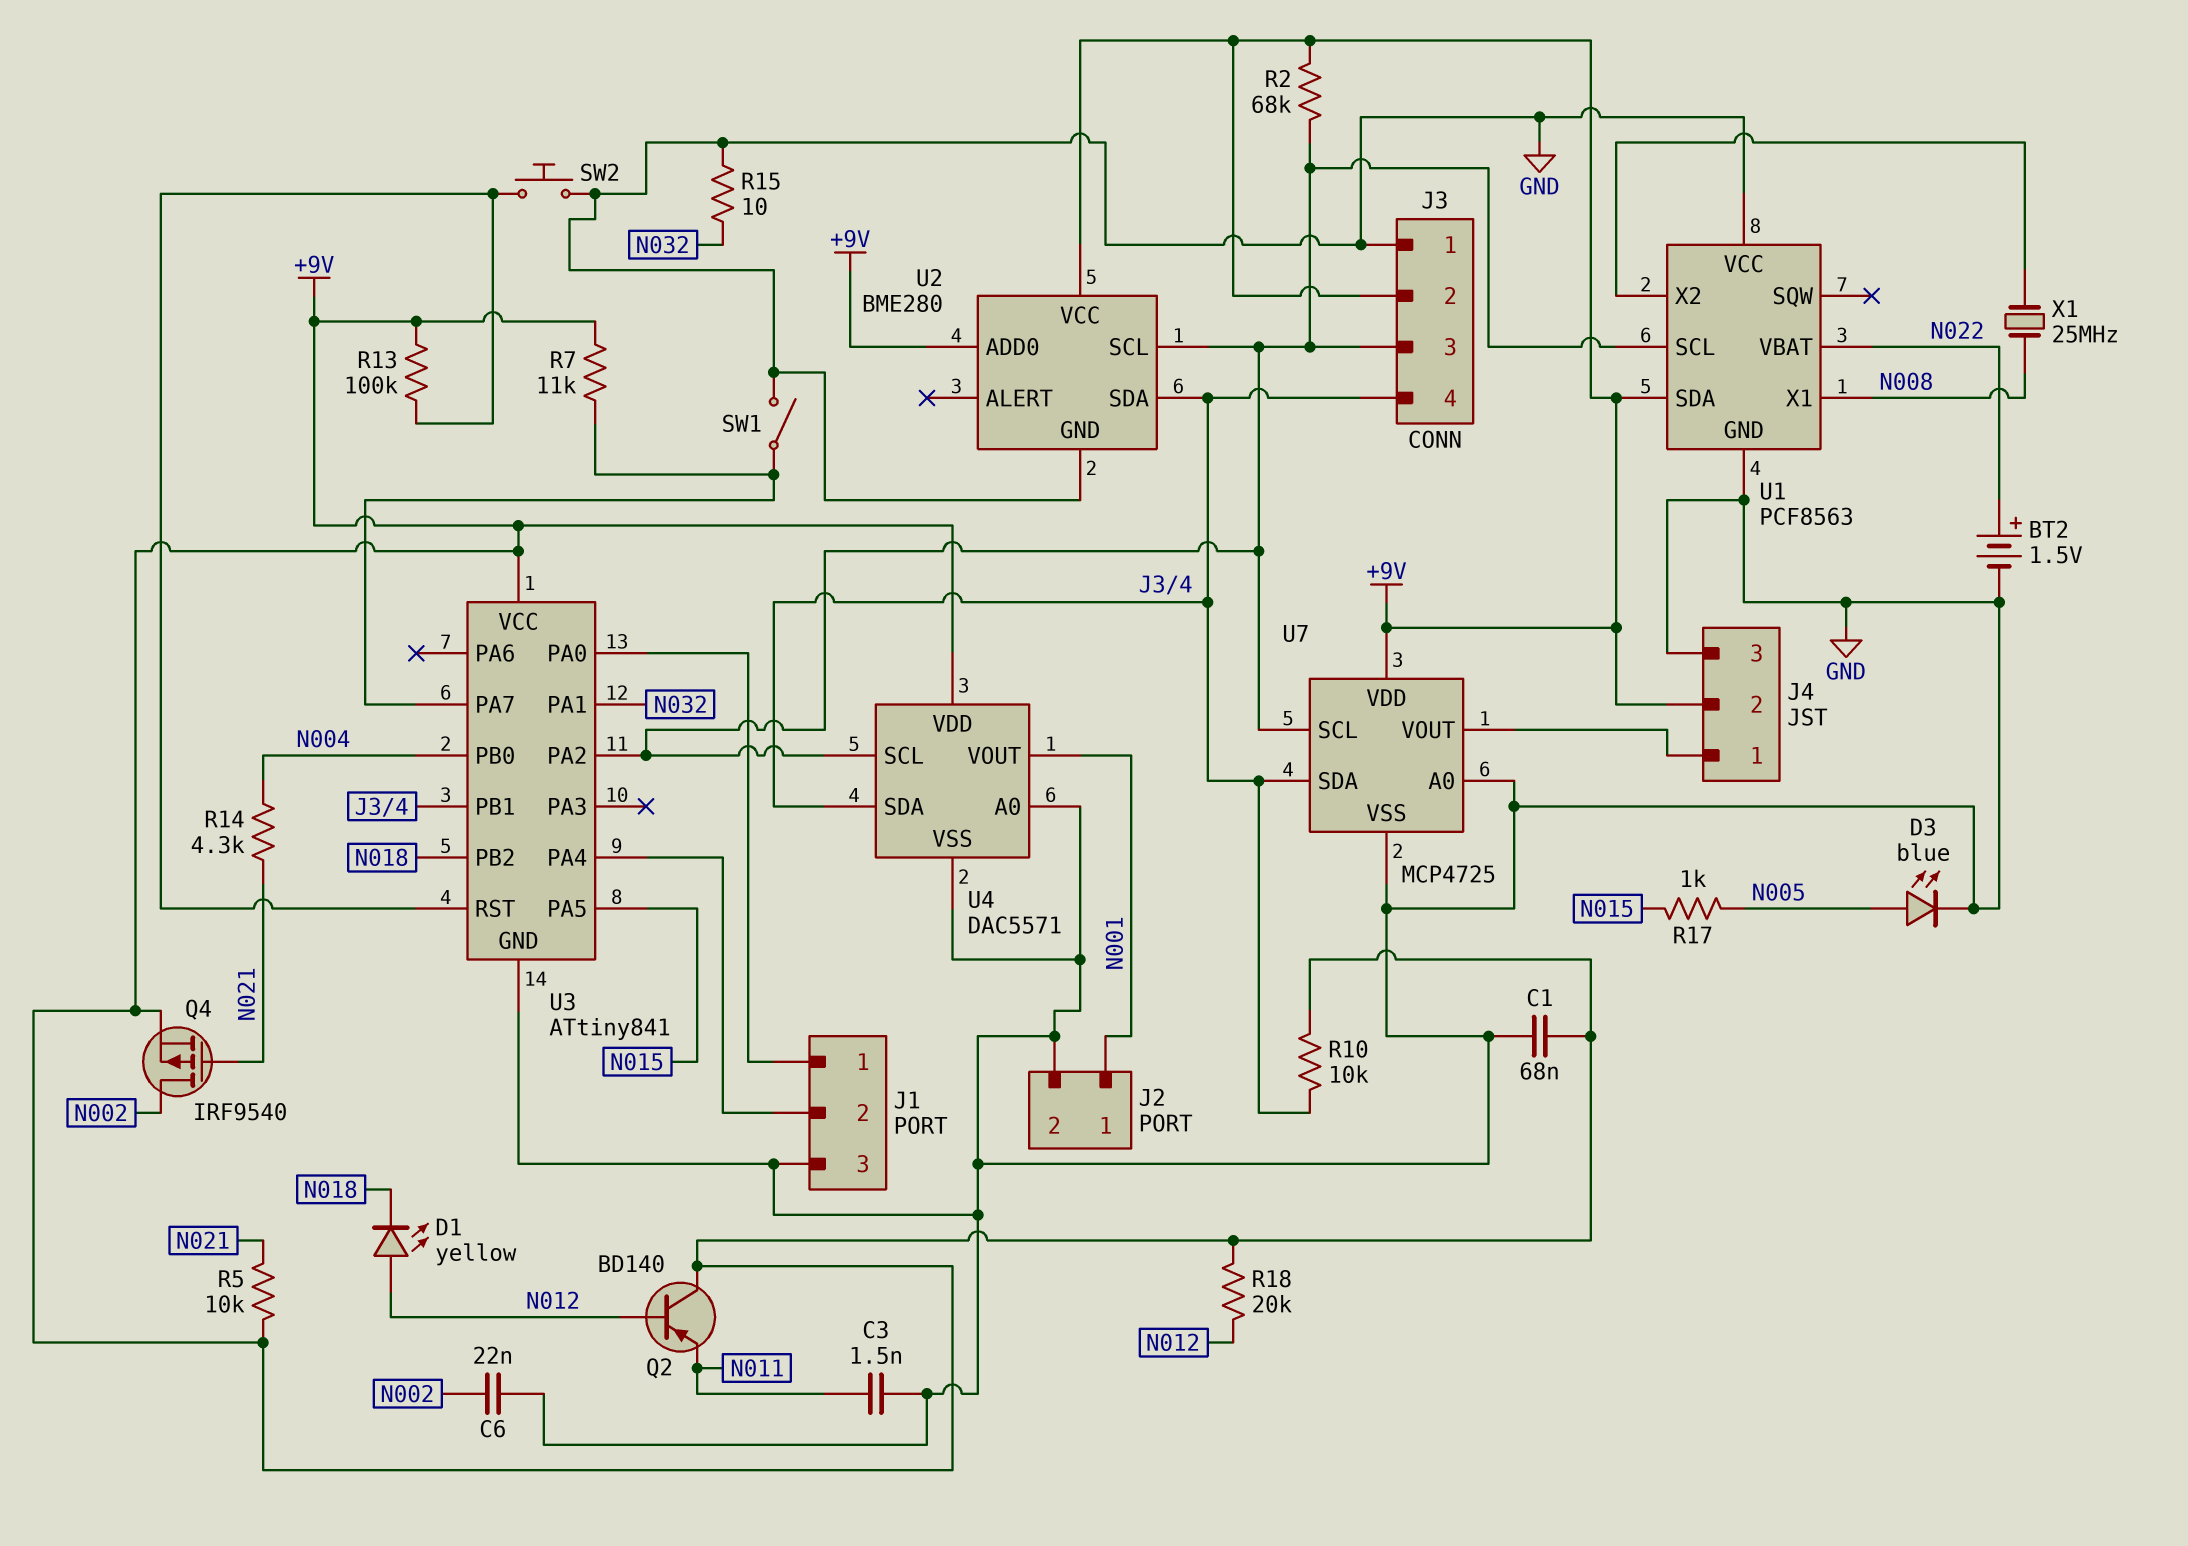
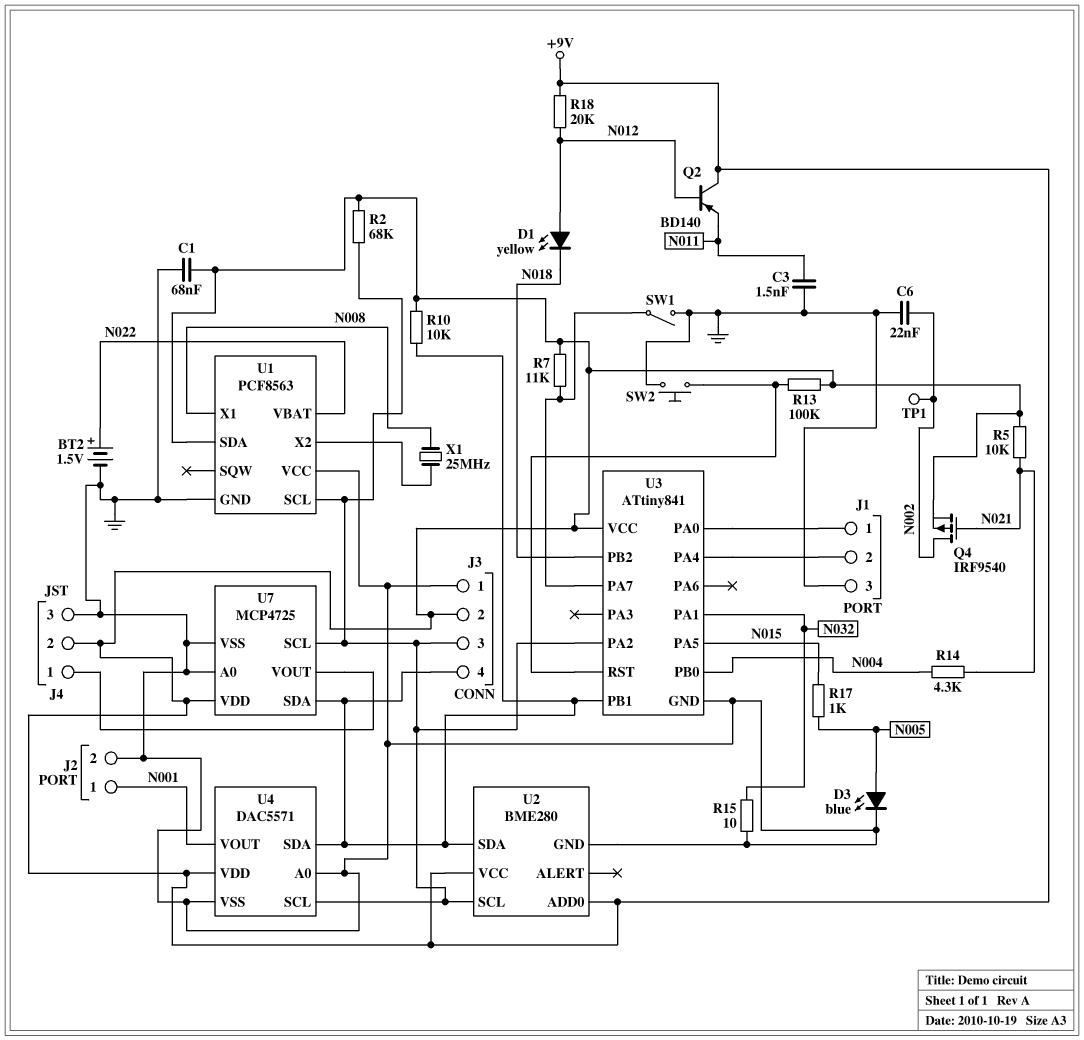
TP1: none -> test point (N002)

